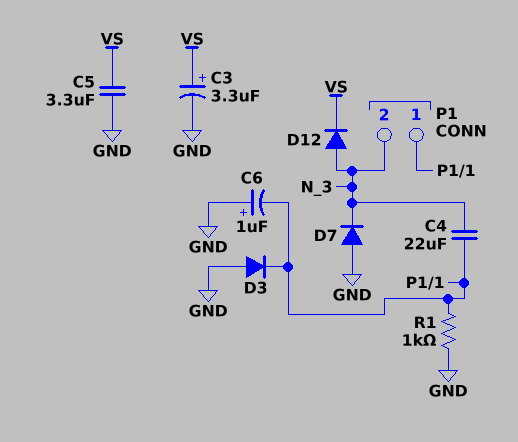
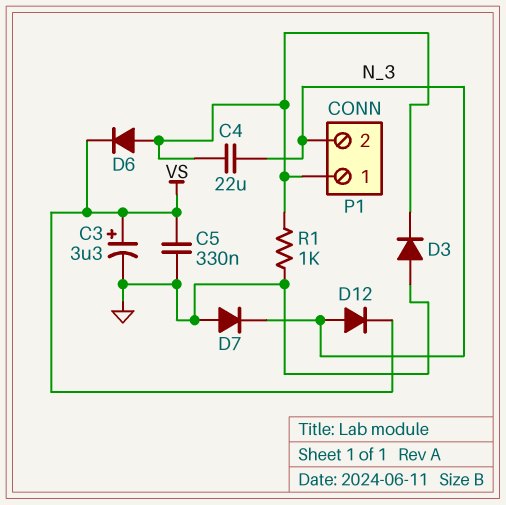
C5: 3.3uF (GND, VS) -> 330nF (GND, VS)
C6: 1uF (plus GND, minus P1/1) -> none
D6: none -> diode (A P1/1, K VS)

